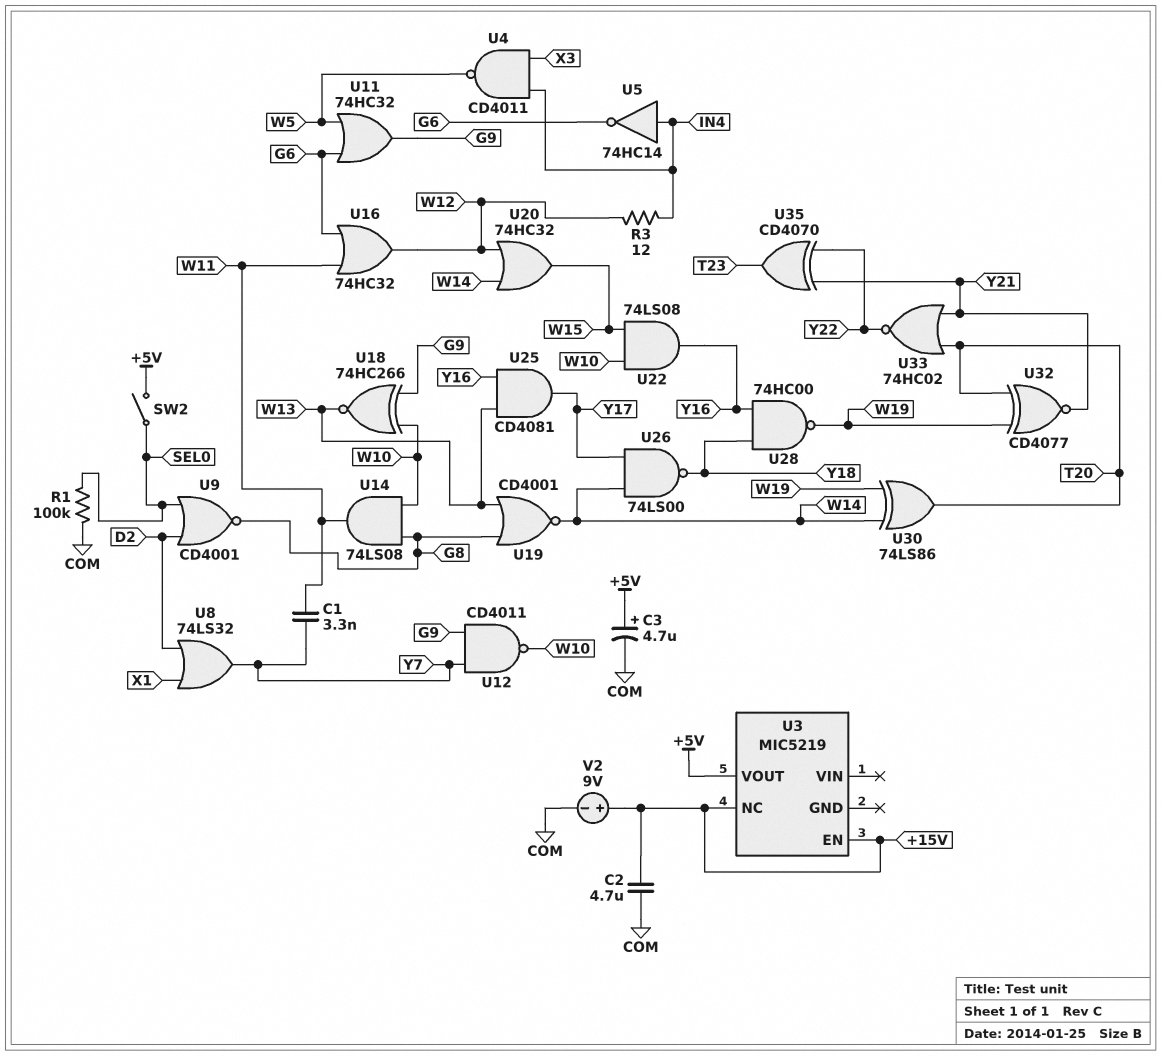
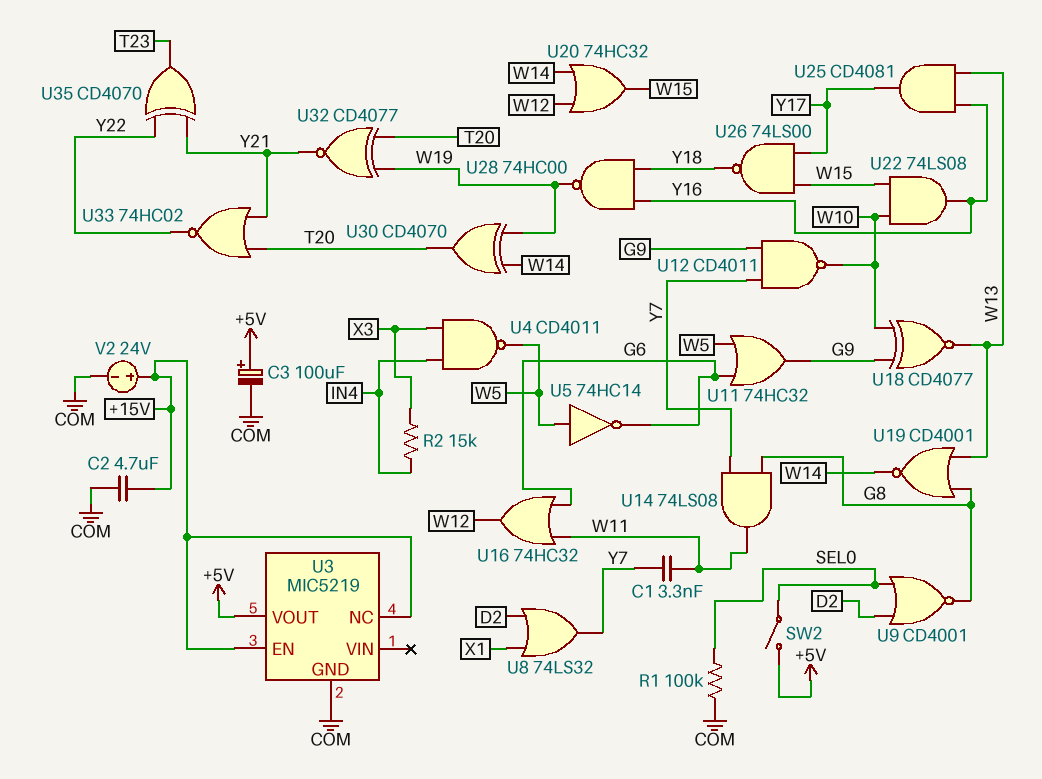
C3: 4.7uF (plus +5V, minus COM) -> 100uF (plus +5V, minus COM)
R2: none -> 15k (IN4, X3)
R3: 12 (IN4, W12) -> none
U3 pin GND: none -> COM
U5: NOT 74HC14 (in IN4, out G6) -> NOT 74HC14 (in W5, out G6)
U14: AND 74LS08 (in G8, in W10, out W11) -> AND 74LS08 (in G8, in Y7, out W11)
U18: XNOR 74HC266 (in G9, in W10, out W13) -> XNOR CD4077 (in G9, in W10, out W13)
U26: NAND 74LS00 (in W14, in Y17, out Y18) -> NAND 74LS00 (in W15, in Y17, out Y18)
U30: XOR 74LS86 (in W14, in W19, out T20) -> XOR CD4070 (in W14, in W19, out T20)
V2: 9V (plus +15V, minus COM) -> 24V (plus +15V, minus COM)

